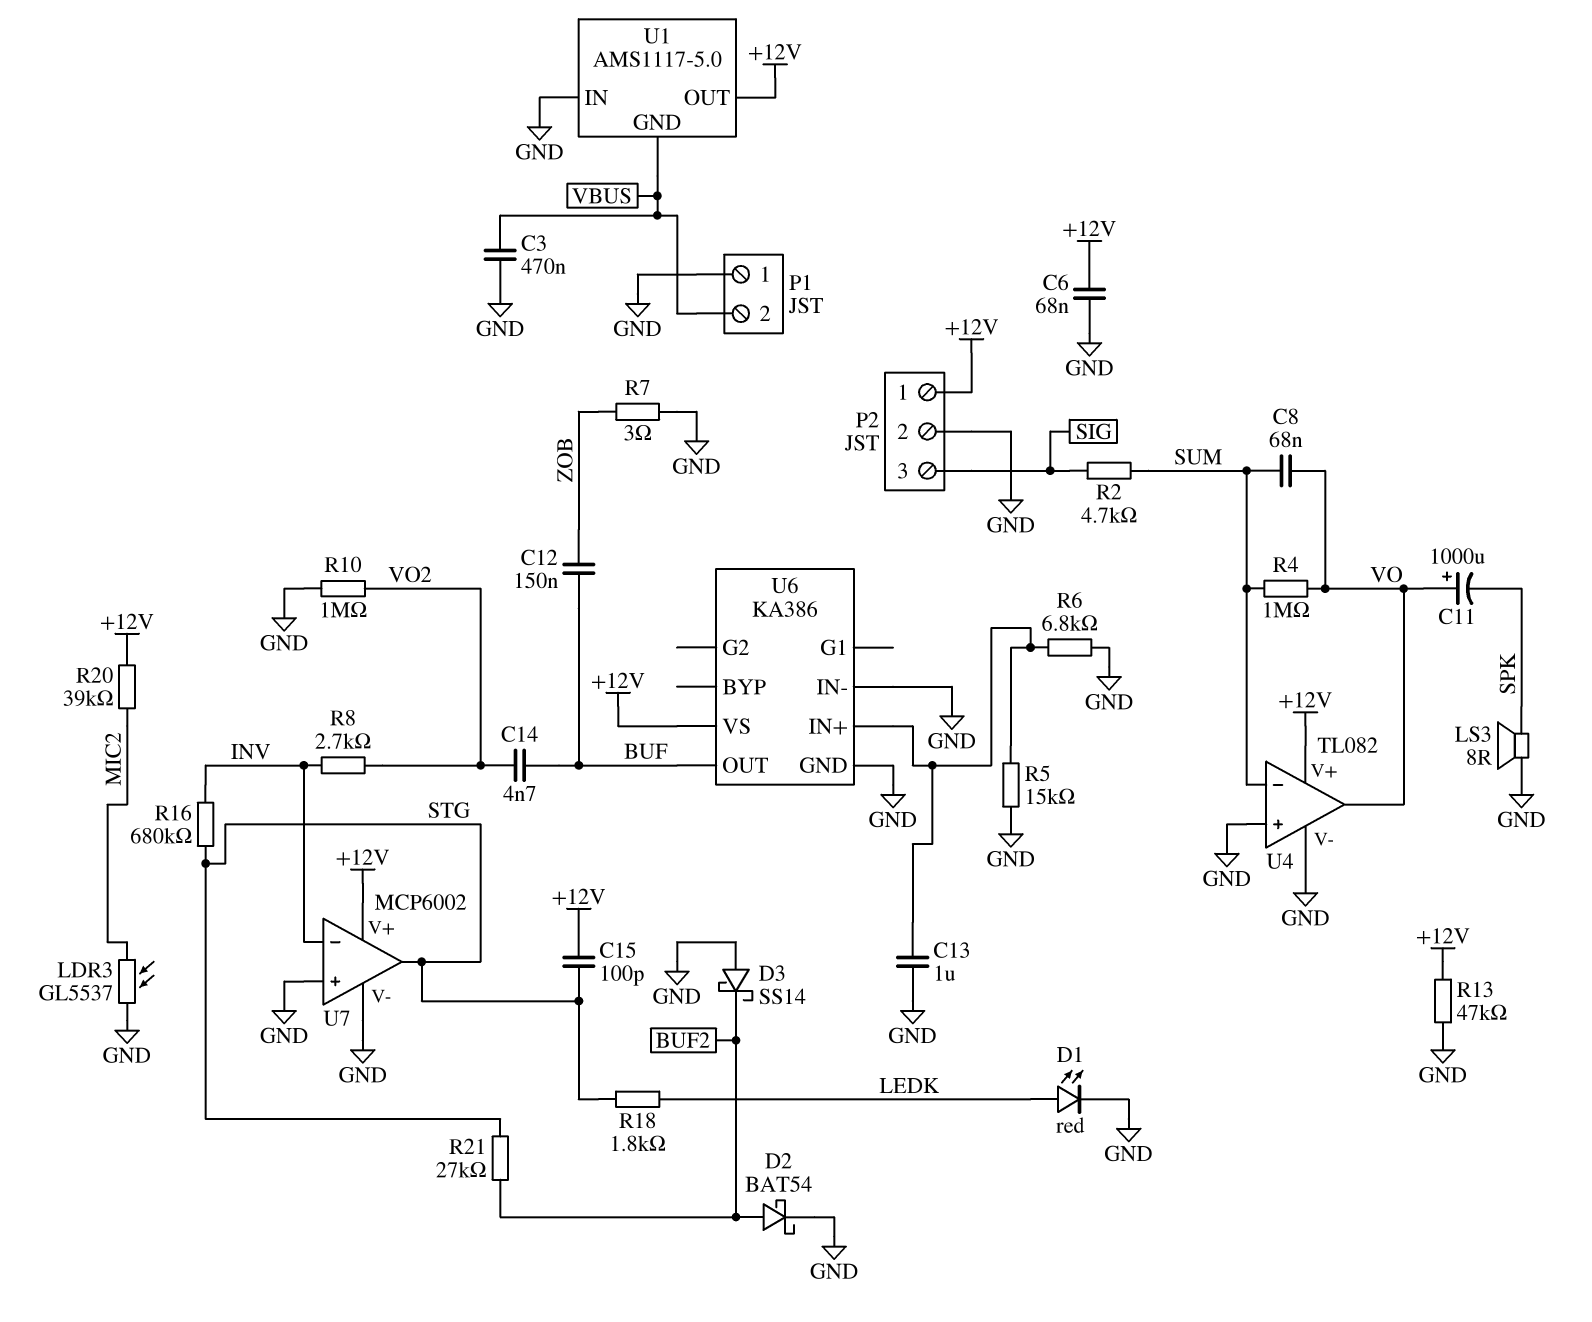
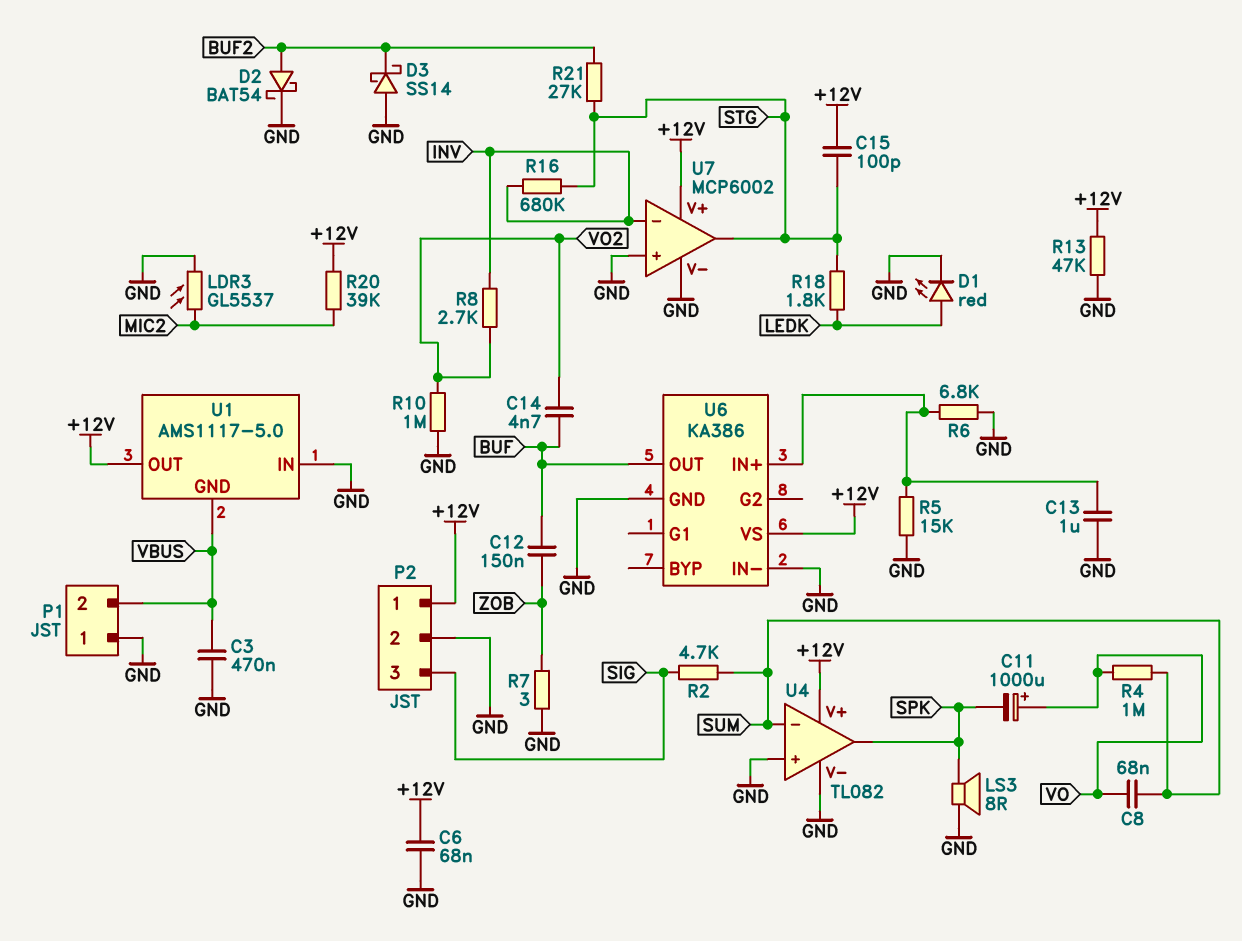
U4 pin out: VO -> SPK

